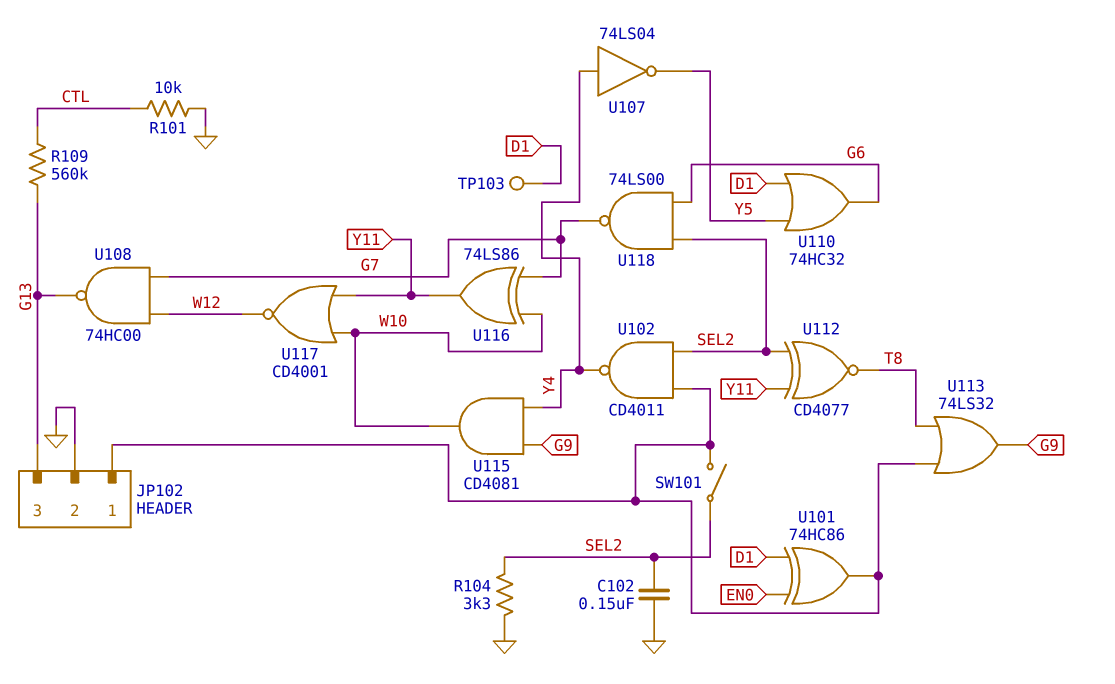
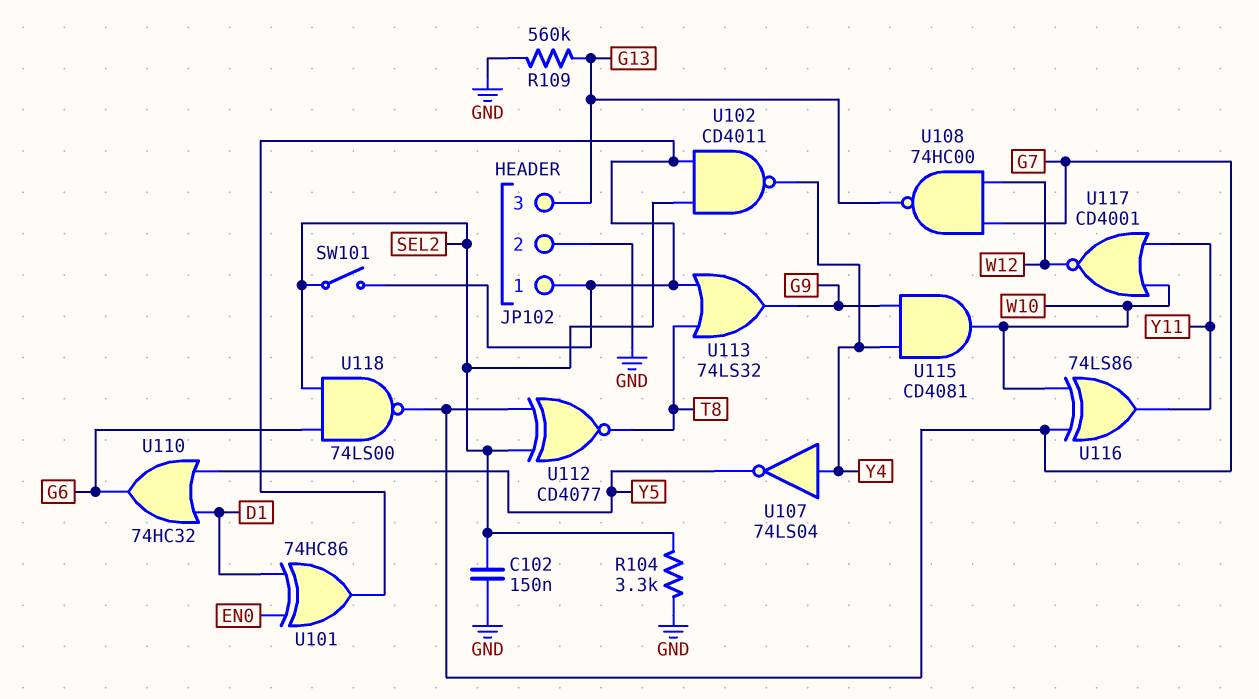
R101: 10k (CTL, GND) -> none
R109: 560k (CTL, G13) -> 560k (G13, GND)
TP103: test point (D1) -> none
U112: XNOR CD4077 (in SEL2, in Y11, out T8) -> XNOR CD4077 (in G7, in SEL2, out T8)

